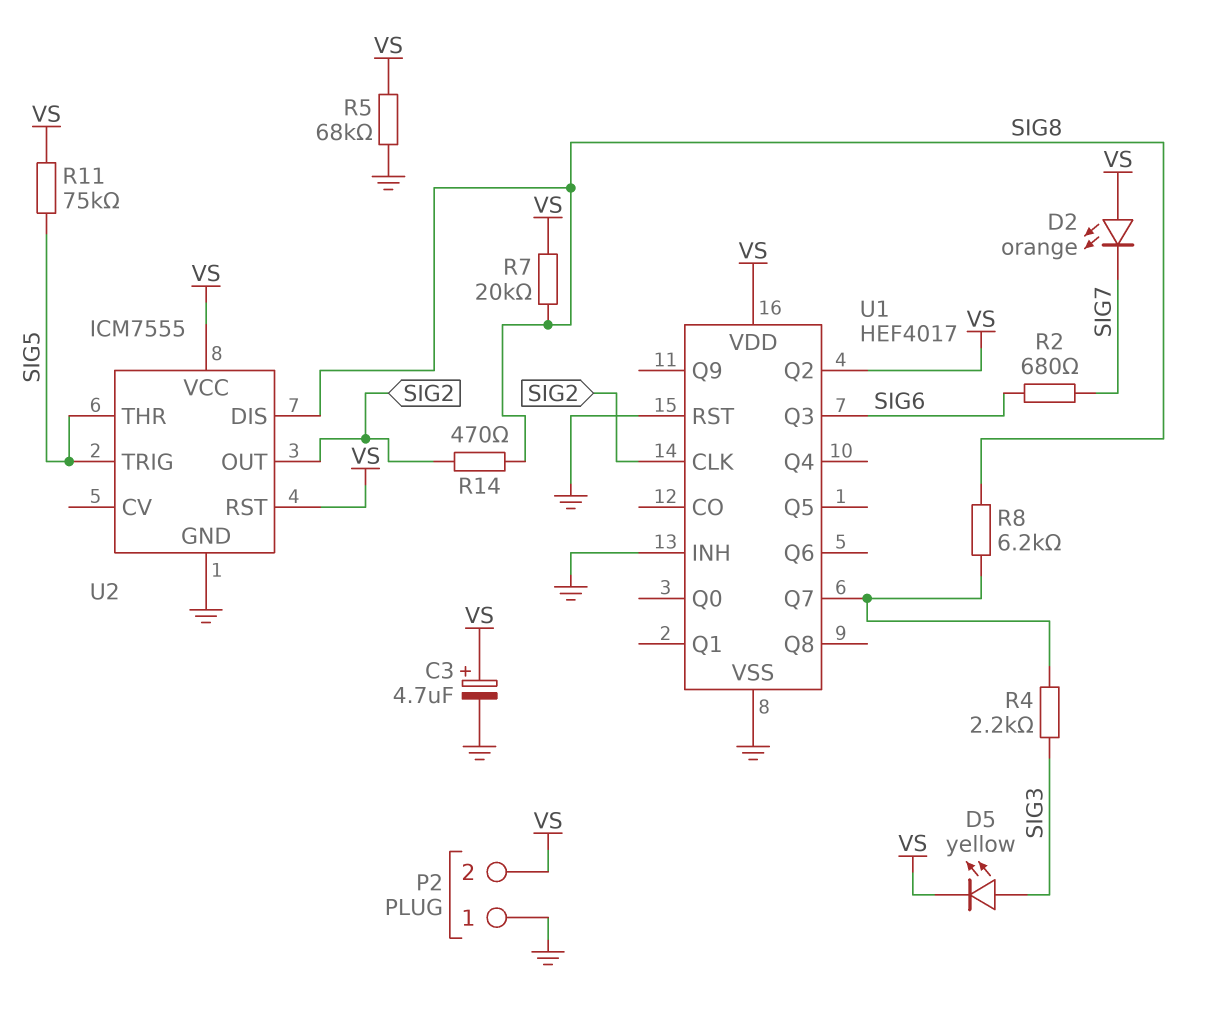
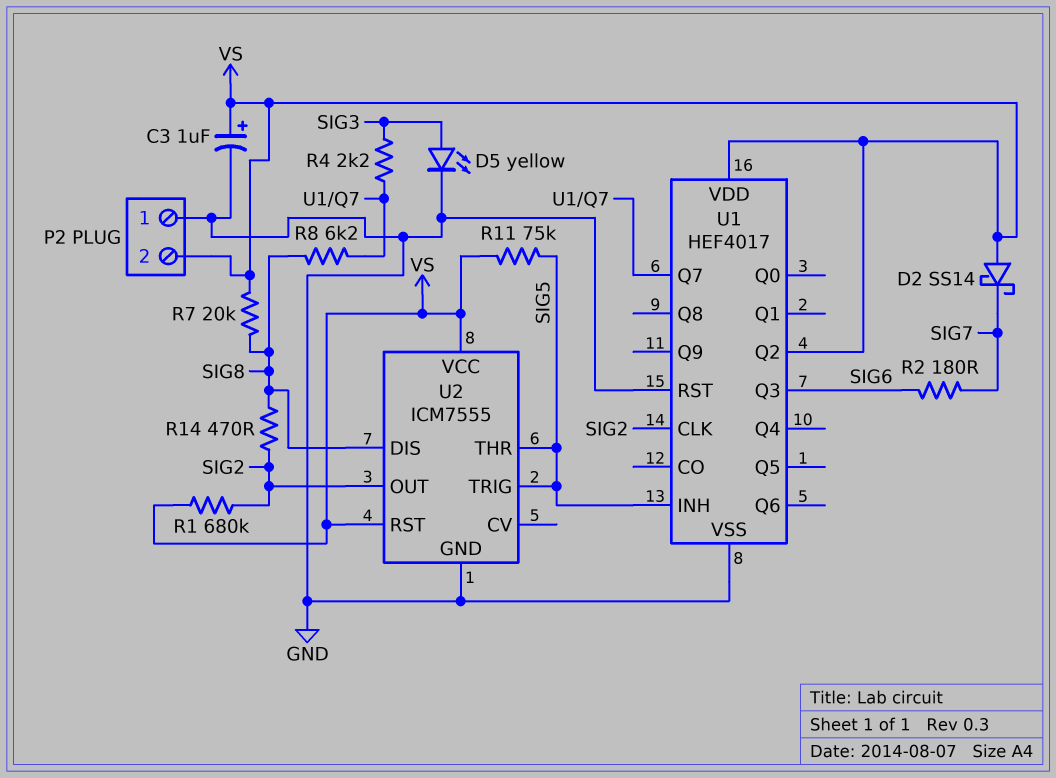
C3: 4.7uF (plus VS, minus GND) -> 1uF (plus VS, minus GND)
D2: LED orange (A VS, K SIG7) -> schottky SS14 (A VS, K SIG7)
D5: LED yellow (A SIG3, K VS) -> LED yellow (A SIG3, K GND)
R1: none -> 680k (SIG2, VS)
R2: 680 (SIG6, SIG7) -> 180 (SIG6, SIG7)
R5: 68k (GND, VS) -> none
U1 pin INH: GND -> SIG5

